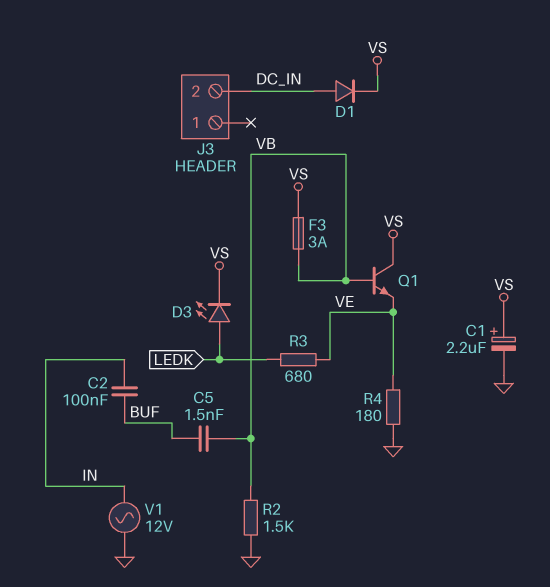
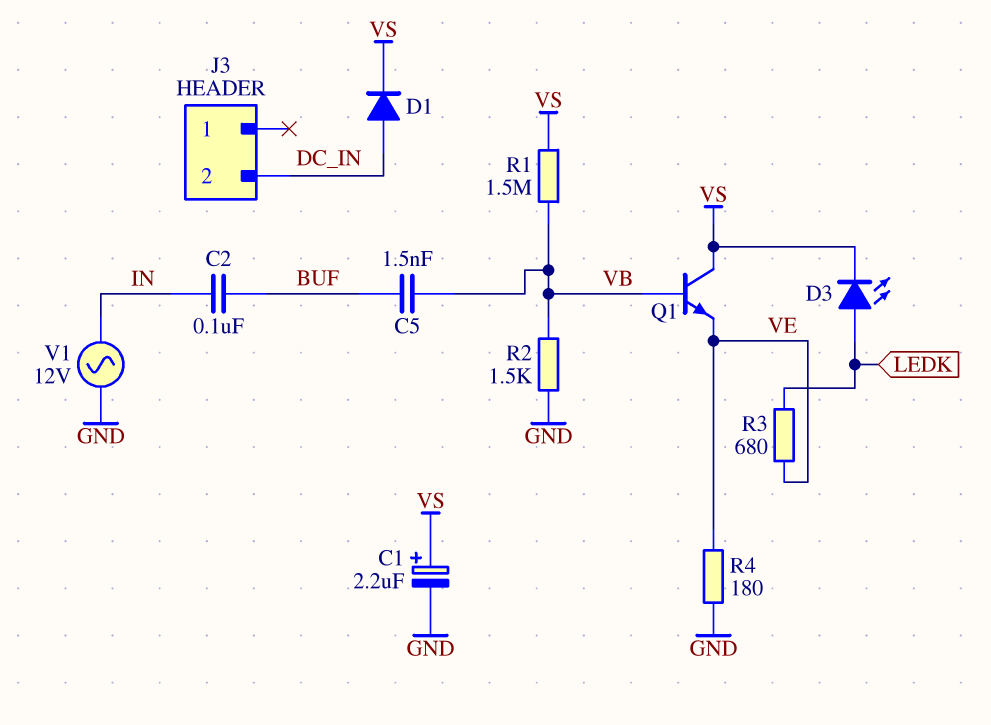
F3: 3A (VB, VS) -> none
R1: none -> 1.5M (VB, VS)

